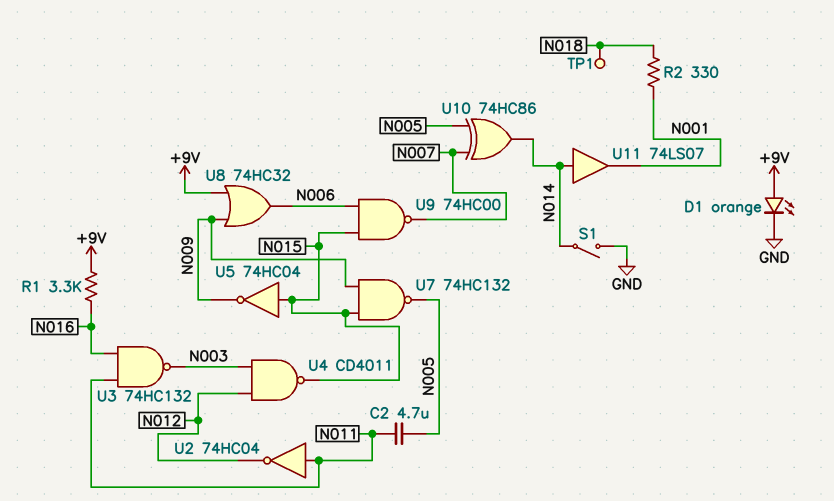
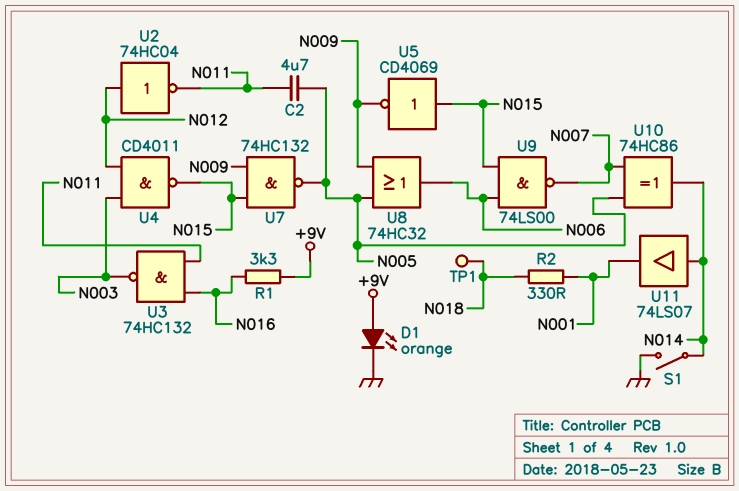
U2: NOT 74HC04 (in N011, out N012) -> NOT 74HC04 (in N012, out N011)
U5: NOT 74HC04 (in N015, out N009) -> NOT CD4069 (in N015, out N009)
U8: OR 74HC32 (in +9V, in N009, out N006) -> OR 74HC32 (in N005, in N009, out N006)
U9: NAND 74HC00 (in N006, in N015, out N007) -> NAND 74LS00 (in N006, in N015, out N007)

